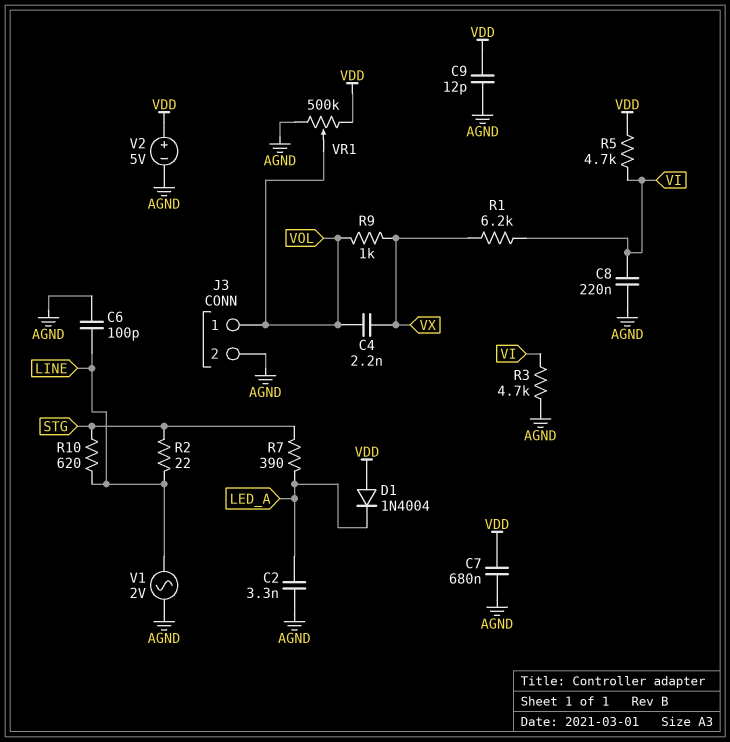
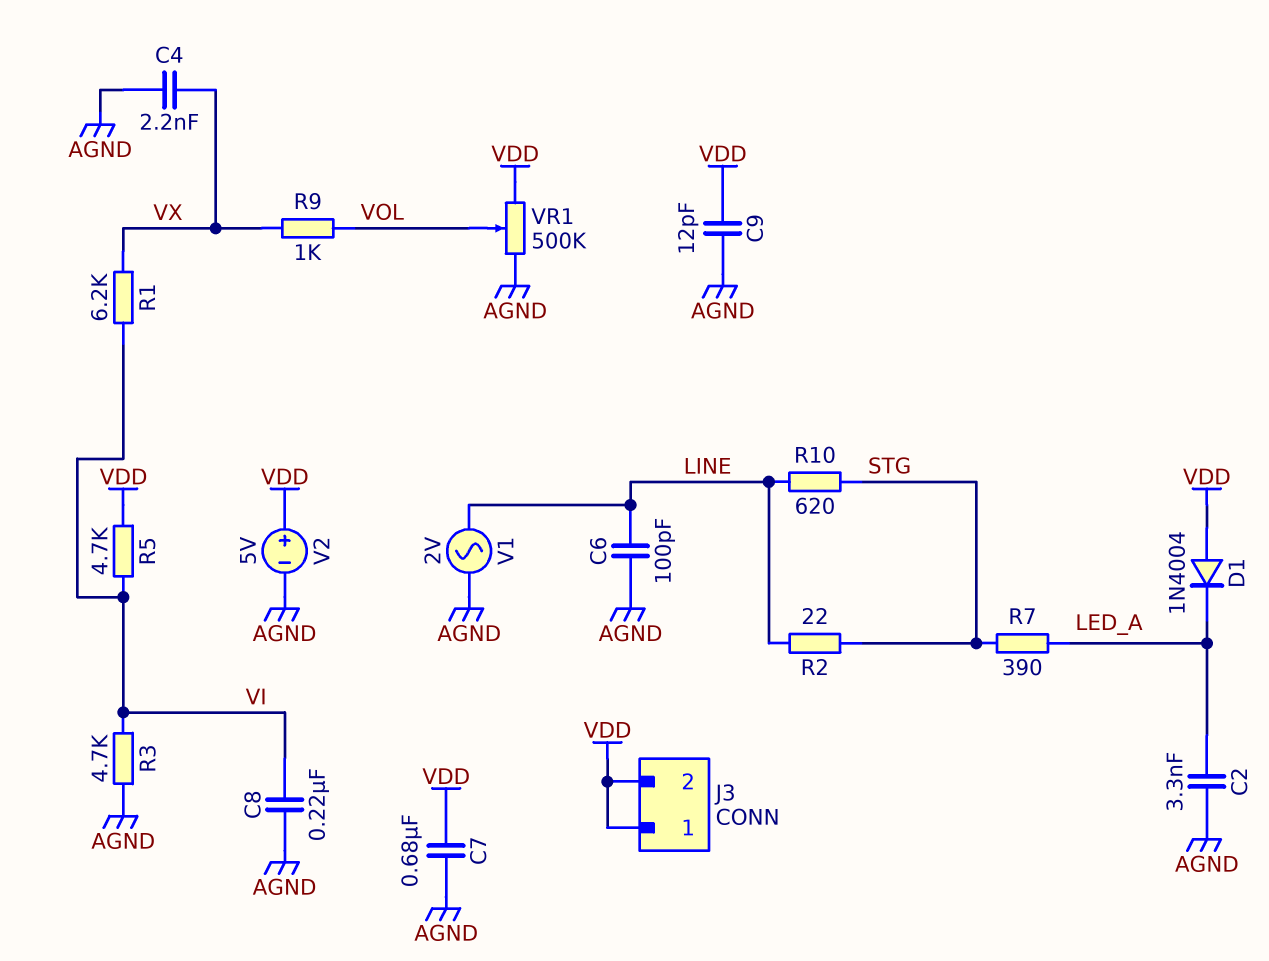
C4: 2.2nF (VOL, VX) -> 2.2nF (AGND, VX)
J3 pin 1: VOL -> VDD
J3 pin 2: AGND -> VDD

